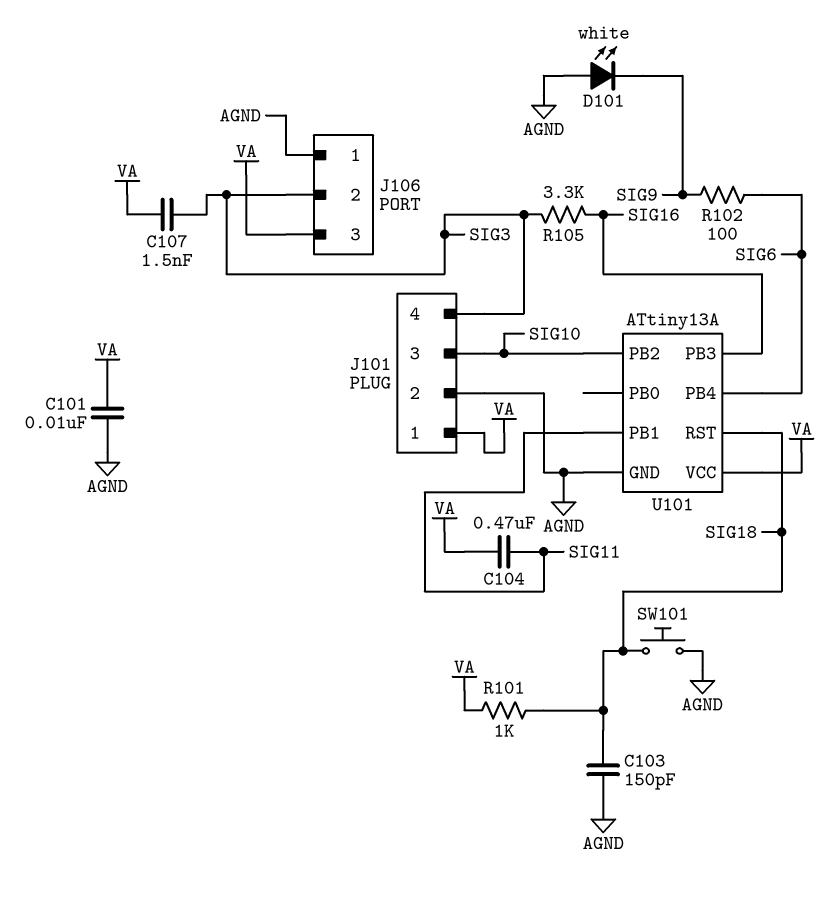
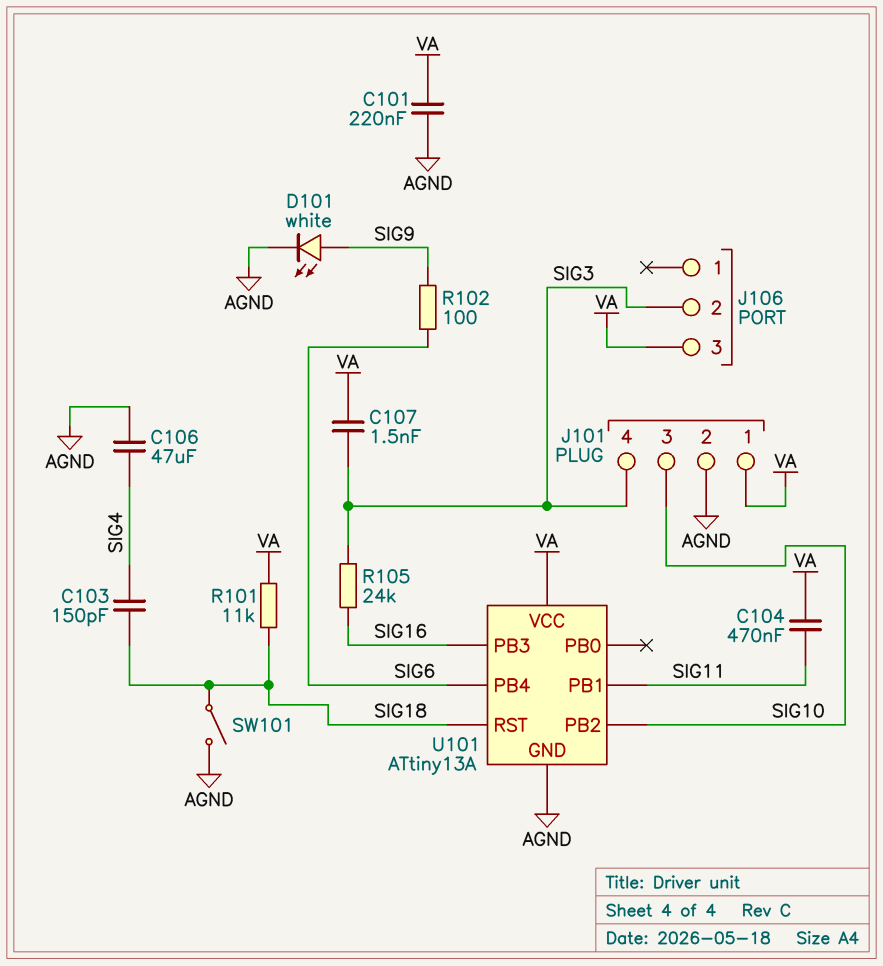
C101: 10nF (AGND, VA) -> 220nF (AGND, VA)
C103: 150pF (AGND, SIG18) -> 150pF (SIG4, SIG18)
C106: none -> 47uF (AGND, SIG4)
D101: LED white (A AGND, K SIG9) -> LED white (A SIG9, K AGND)
J106 pin 1: AGND -> none
R101: 1k (SIG18, VA) -> 11k (SIG18, VA)
R105: 3.3k (SIG3, SIG16) -> 24k (SIG3, SIG16)
SW101: button (AGND, SIG18) -> switch (AGND, SIG18)

